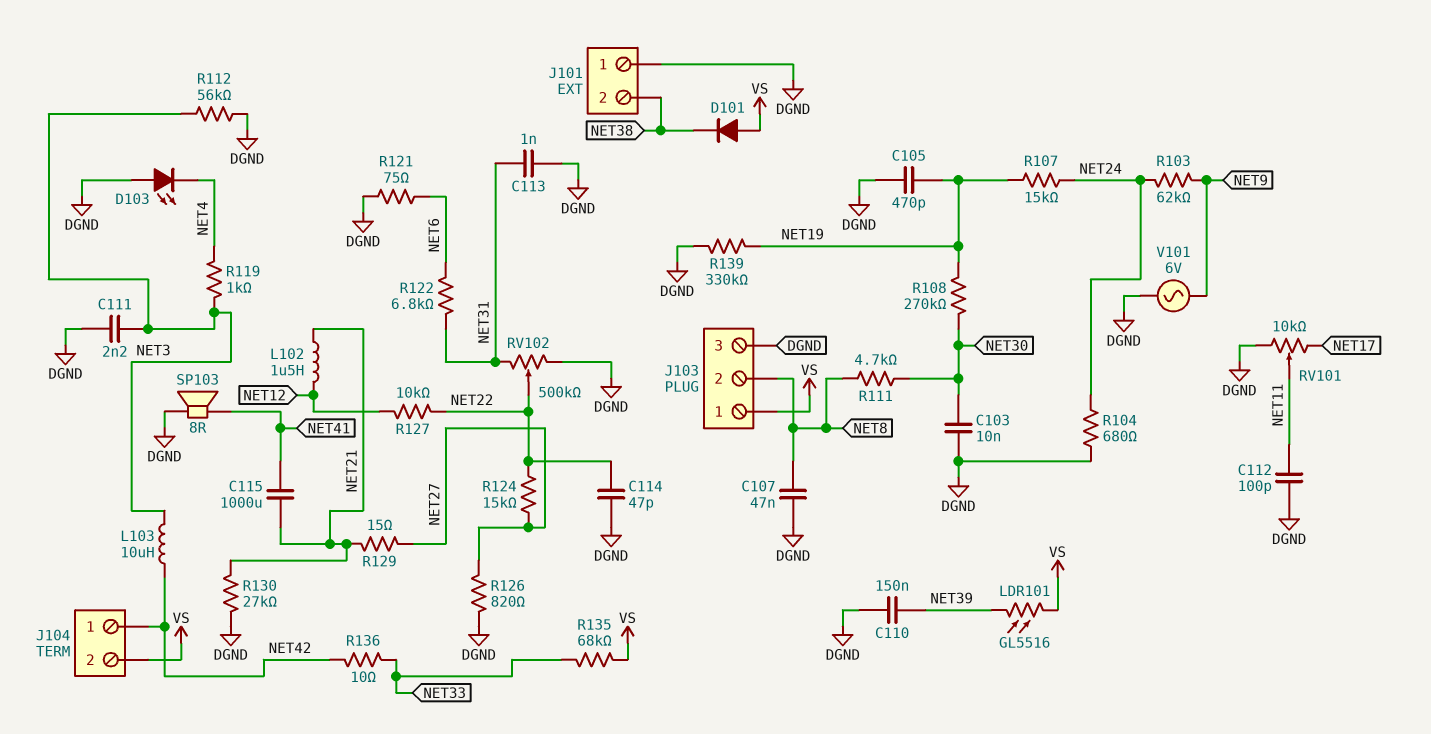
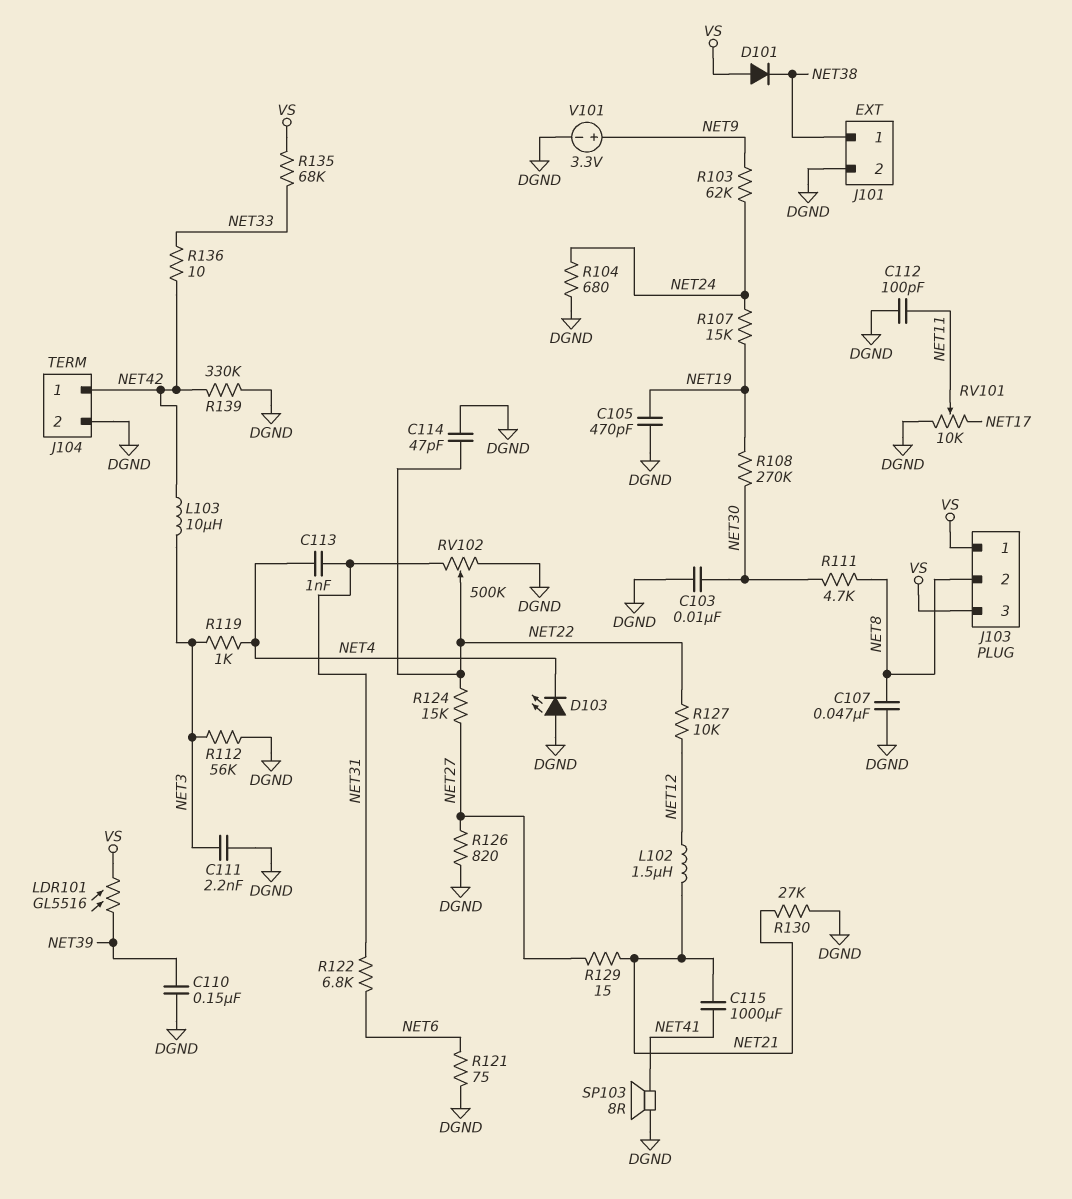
C113: 1nF (DGND, NET31) -> 1nF (NET4, NET31)
J101 pin 1: DGND -> NET38
J101 pin 2: NET38 -> DGND
J103 pin 3: DGND -> VS
J104 pin 2: VS -> DGND
R139: 330k (DGND, NET19) -> 330k (DGND, NET42)
V101: AC 6V (DGND, NET9) -> 3.3V (plus NET9, minus DGND)

